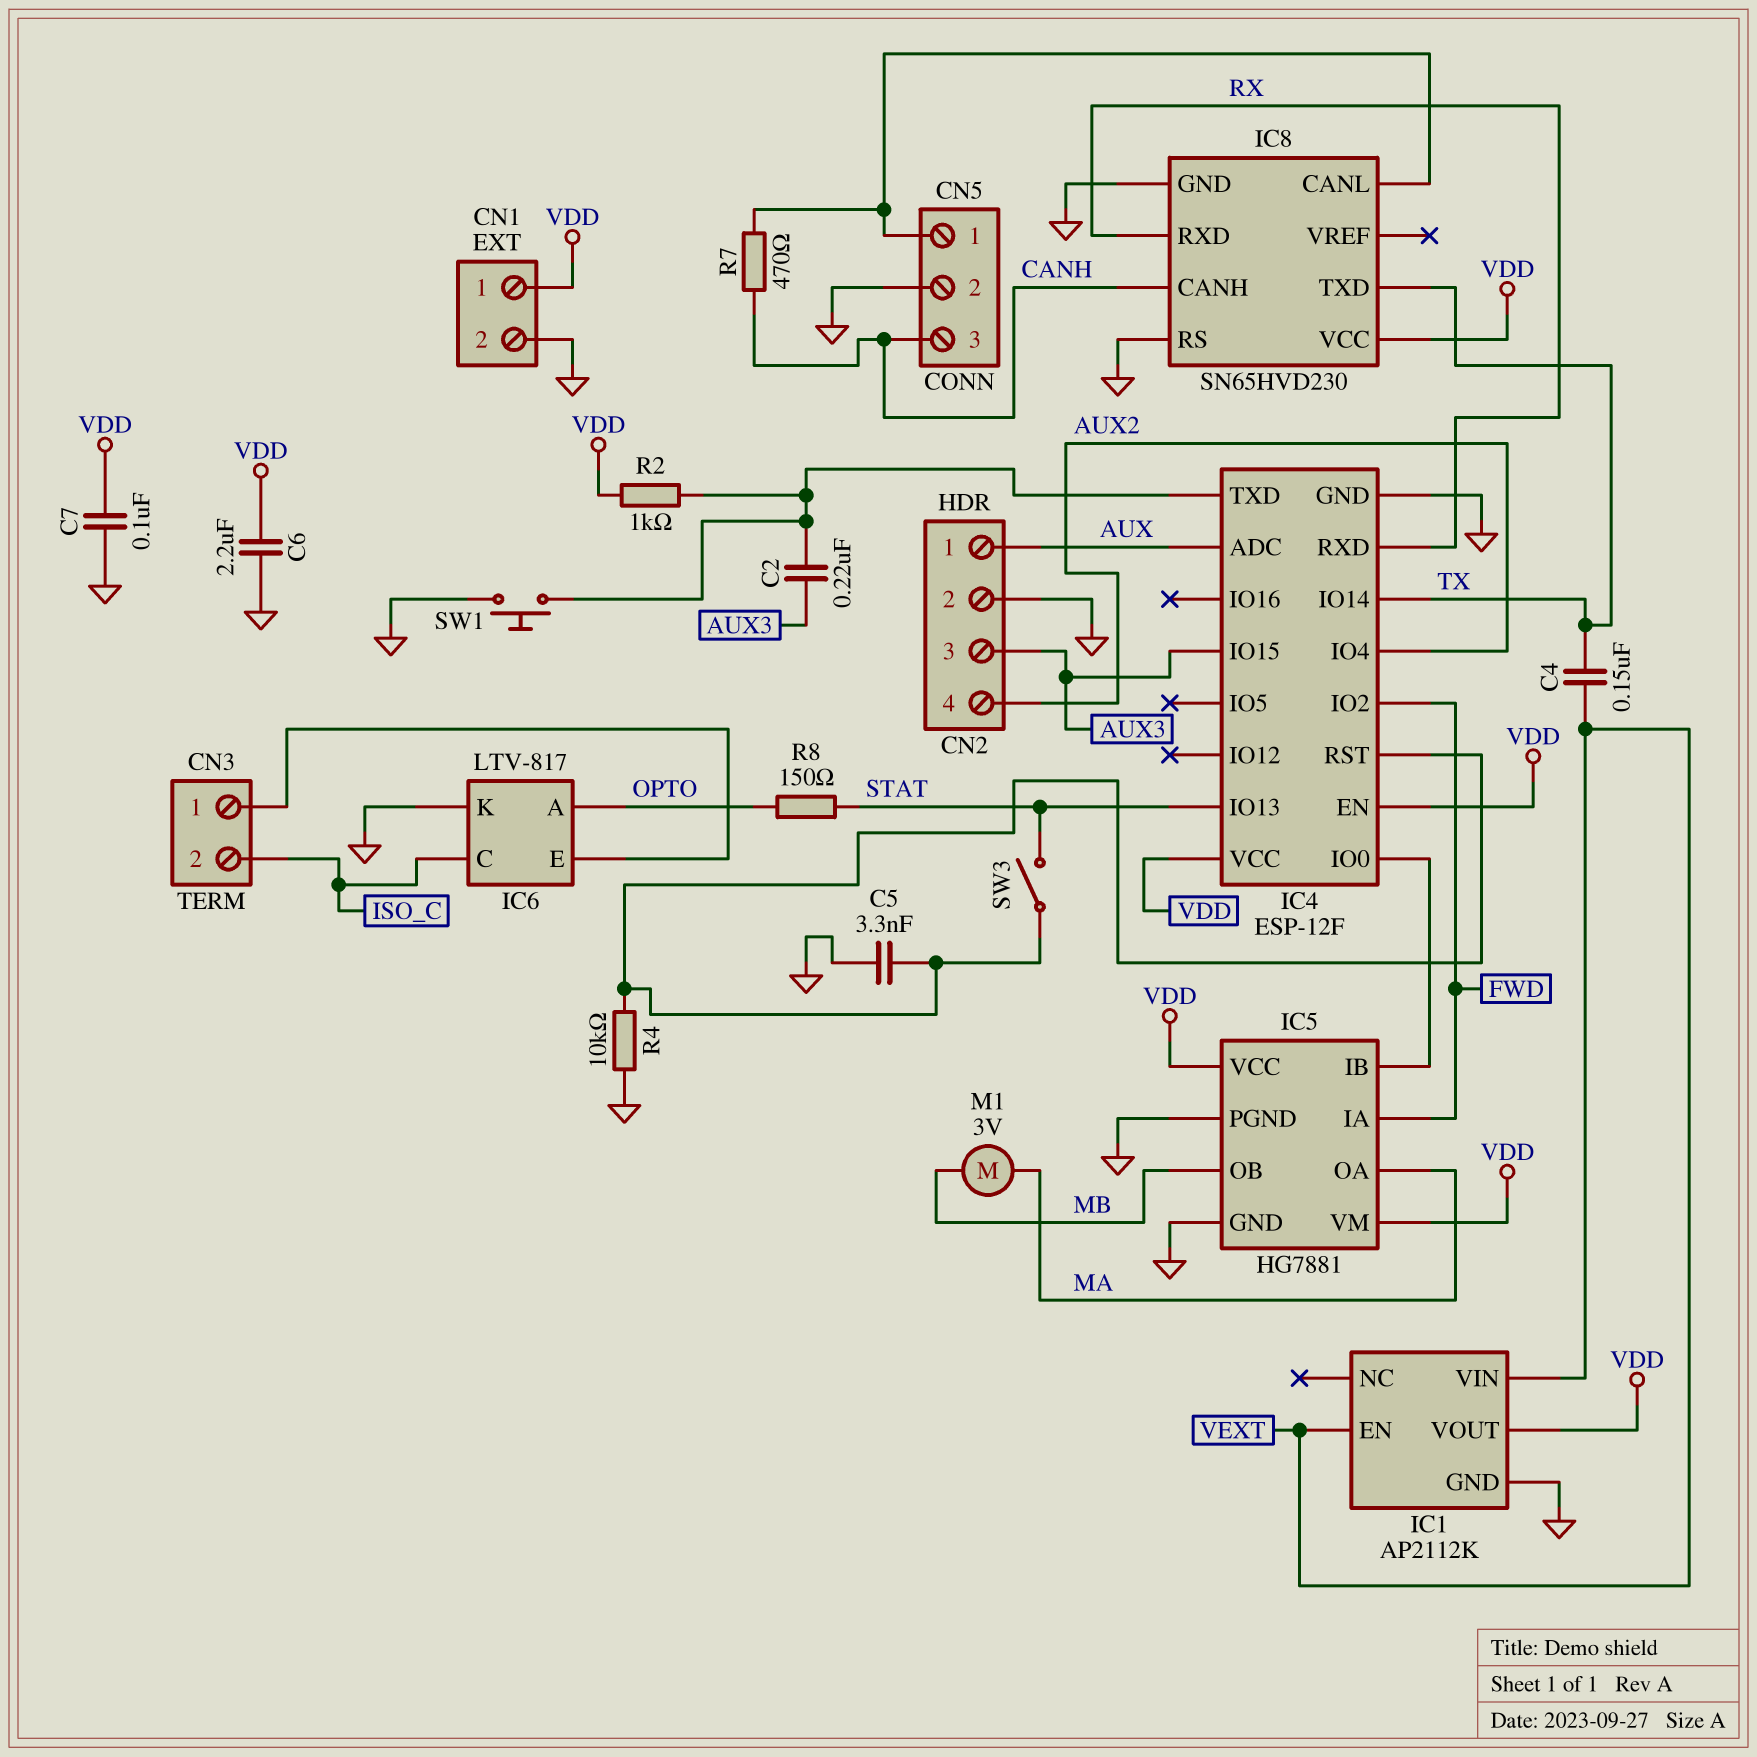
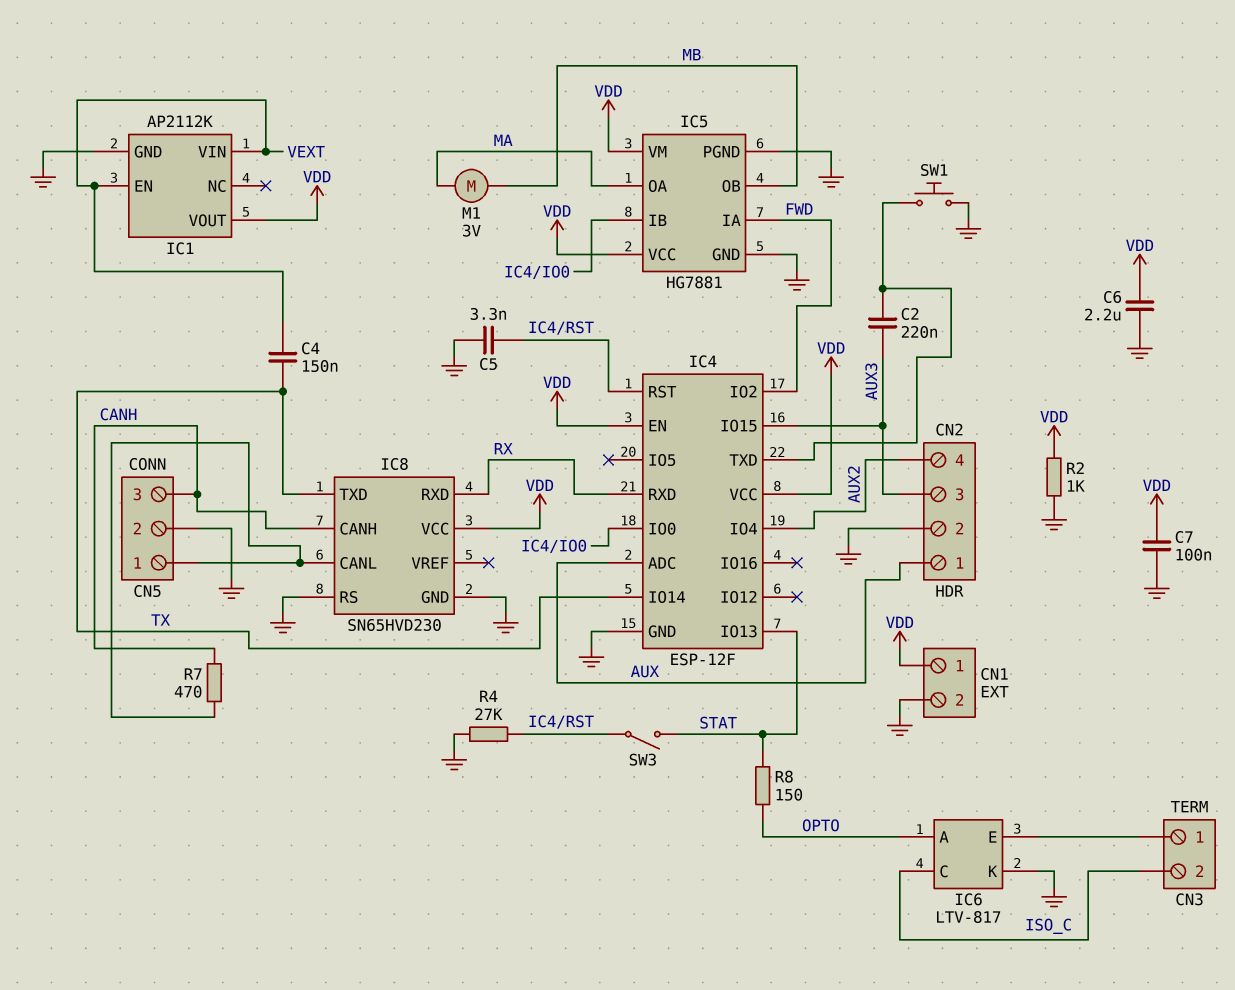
R2: 1k (IC4/TXD, VDD) -> 1k (GND, VDD)
R4: 10k (GND, IC4/RST) -> 27k (GND, IC4/RST)

